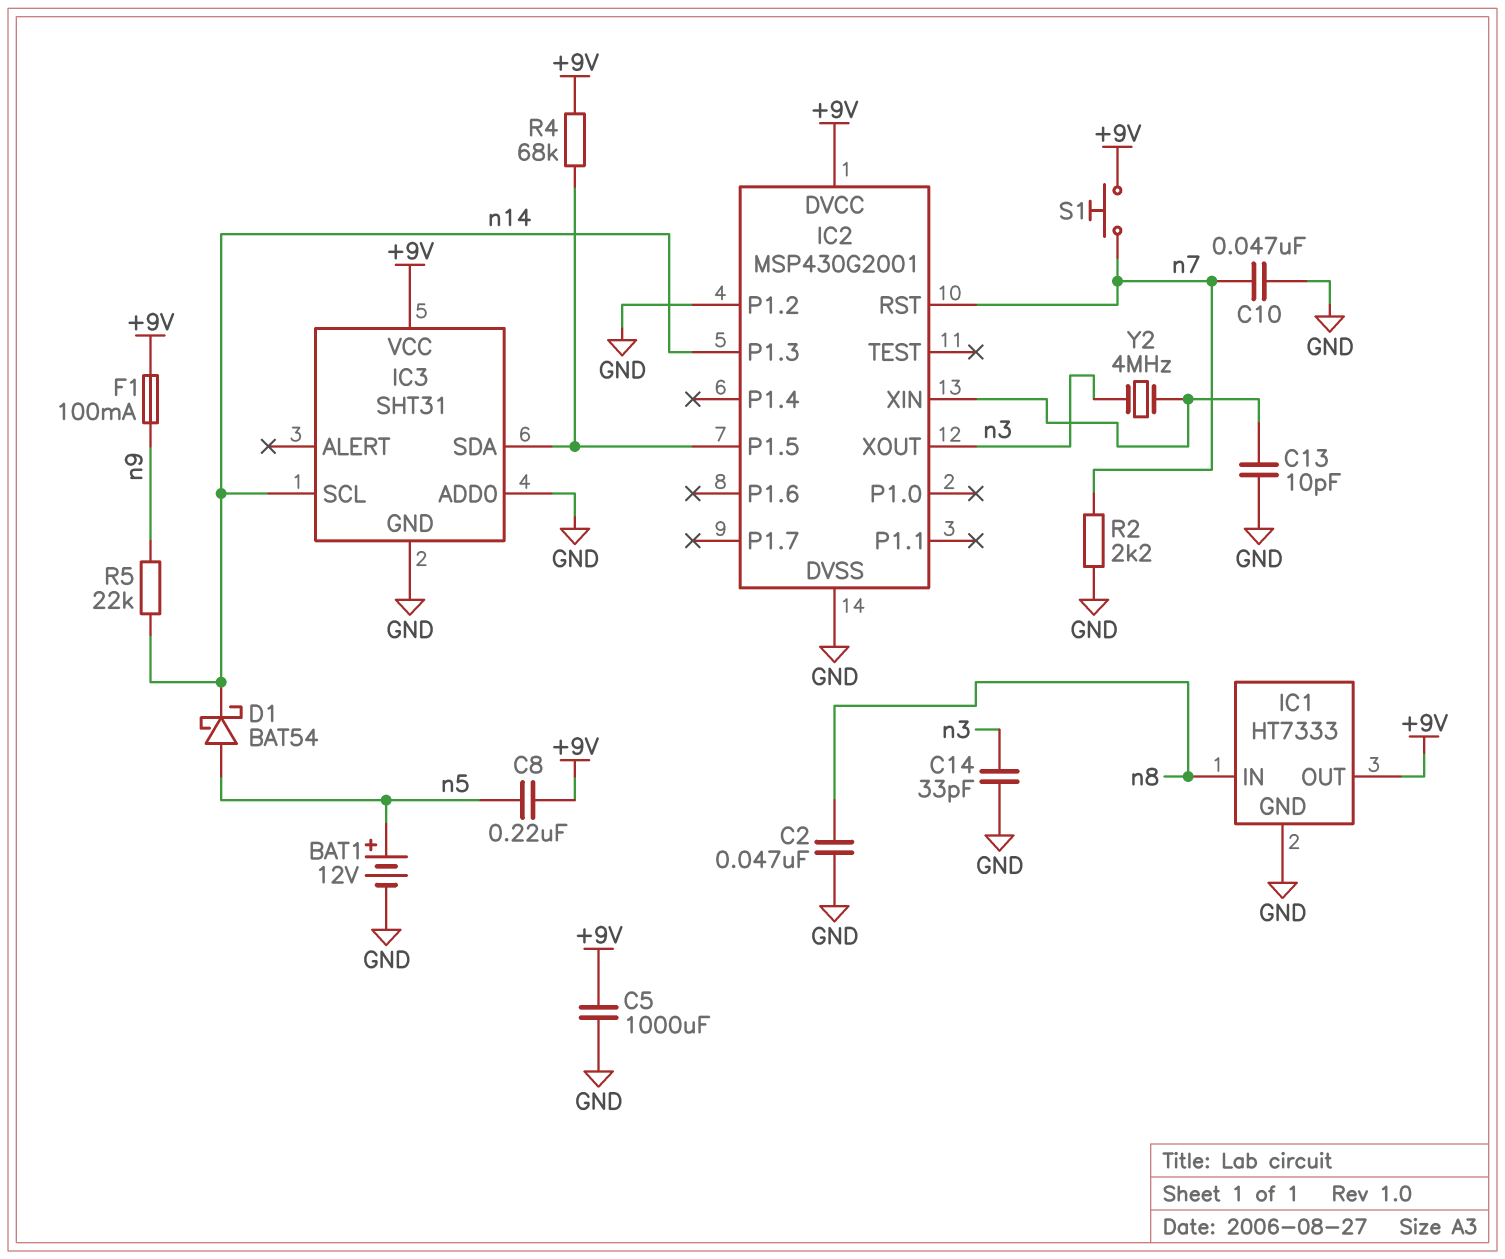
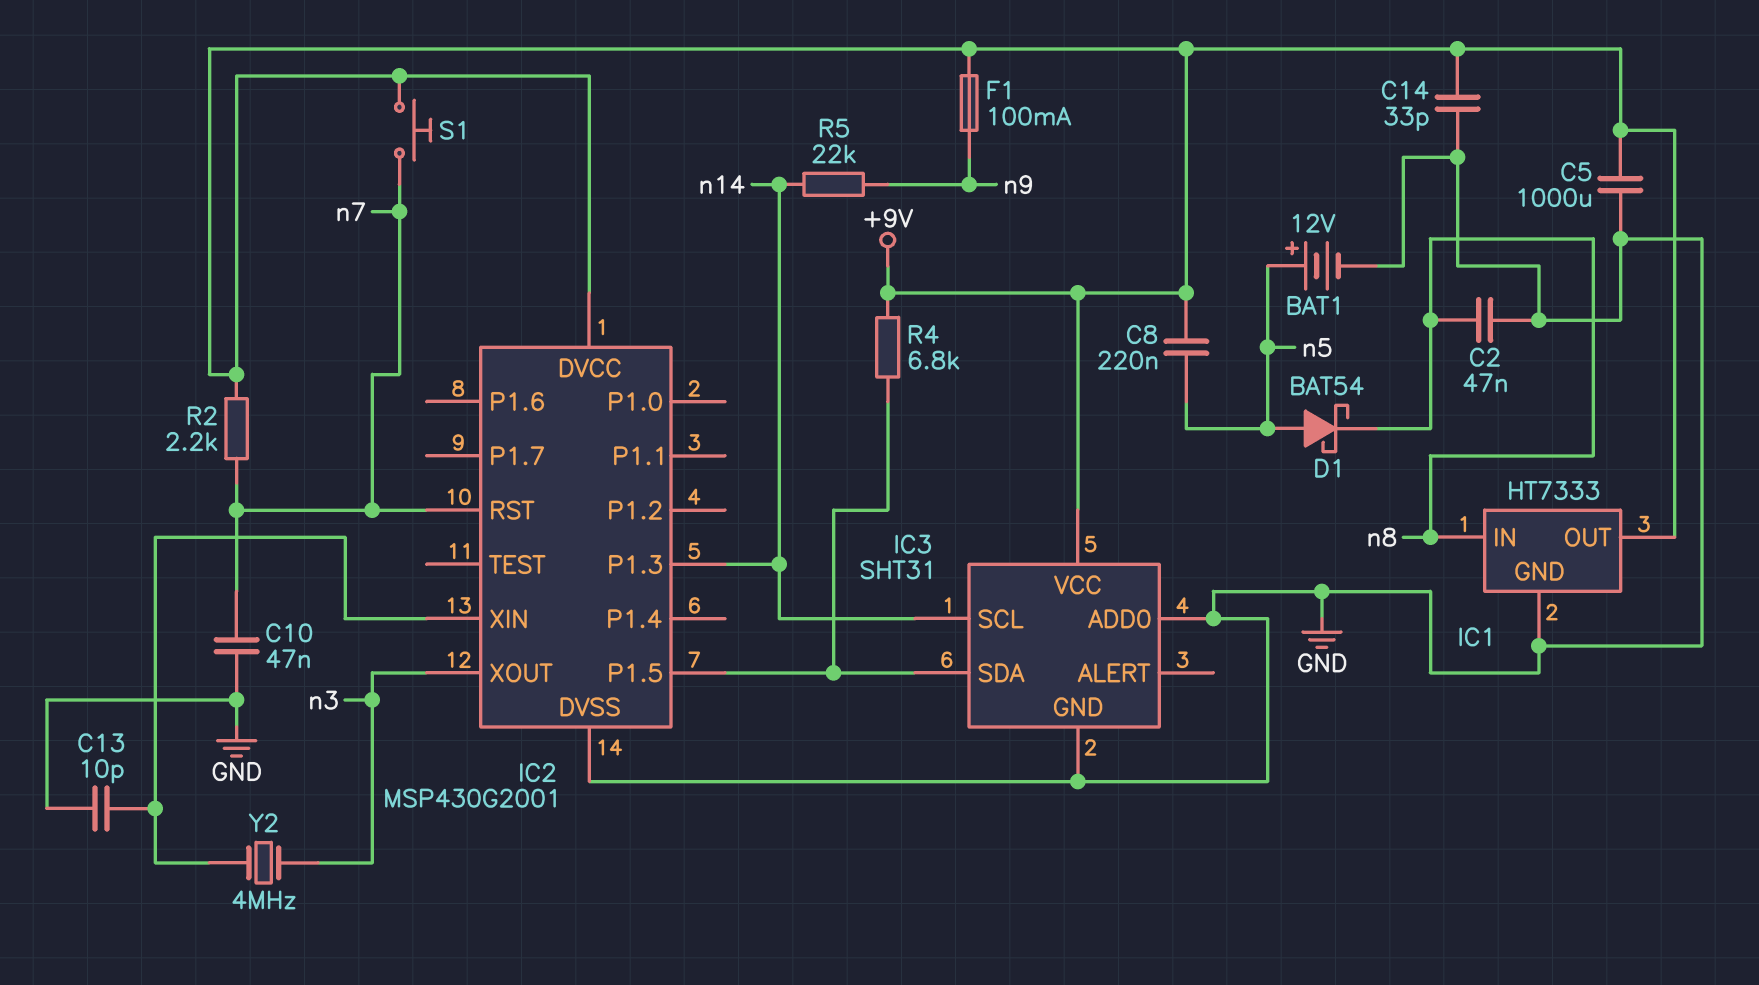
C14: 33pF (GND, n3) -> 33pF (+9V, GND)
D1: schottky BAT54 (A n5, K n14) -> schottky BAT54 (A n5, K n8)
IC2 pin P1.2: GND -> none
R2: 2.2k (GND, n7) -> 2.2k (+9V, n7)
R4: 68k (+9V, IC2/P1.5) -> 6.8k (+9V, IC2/P1.5)

